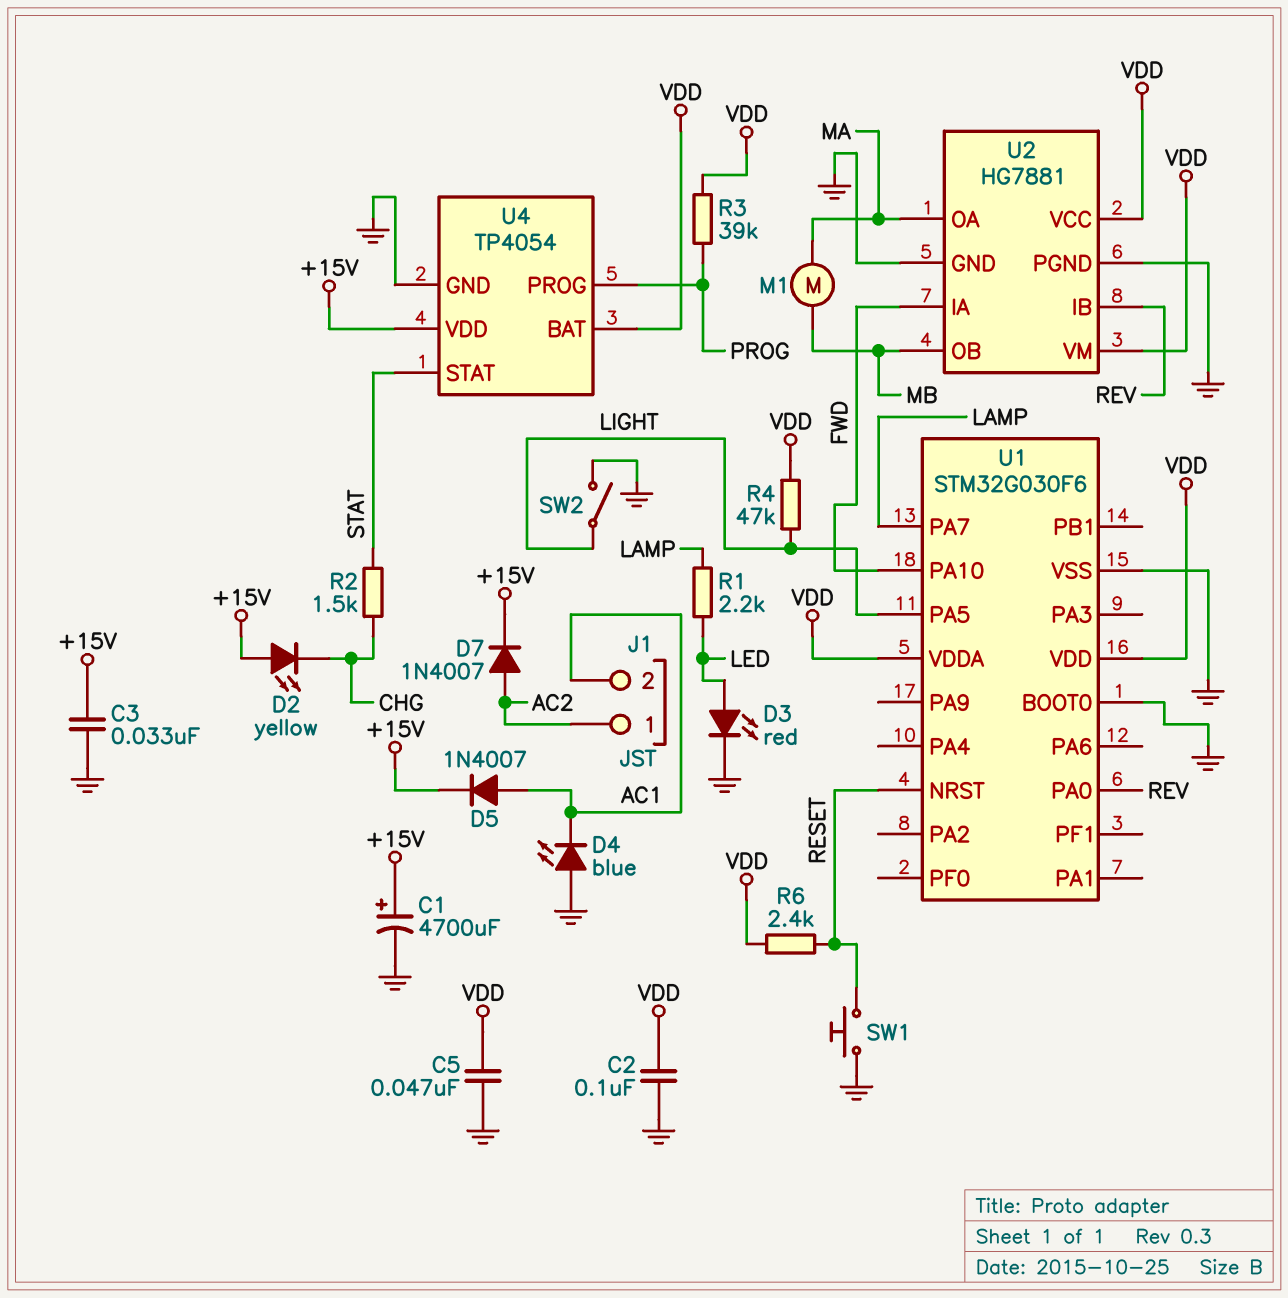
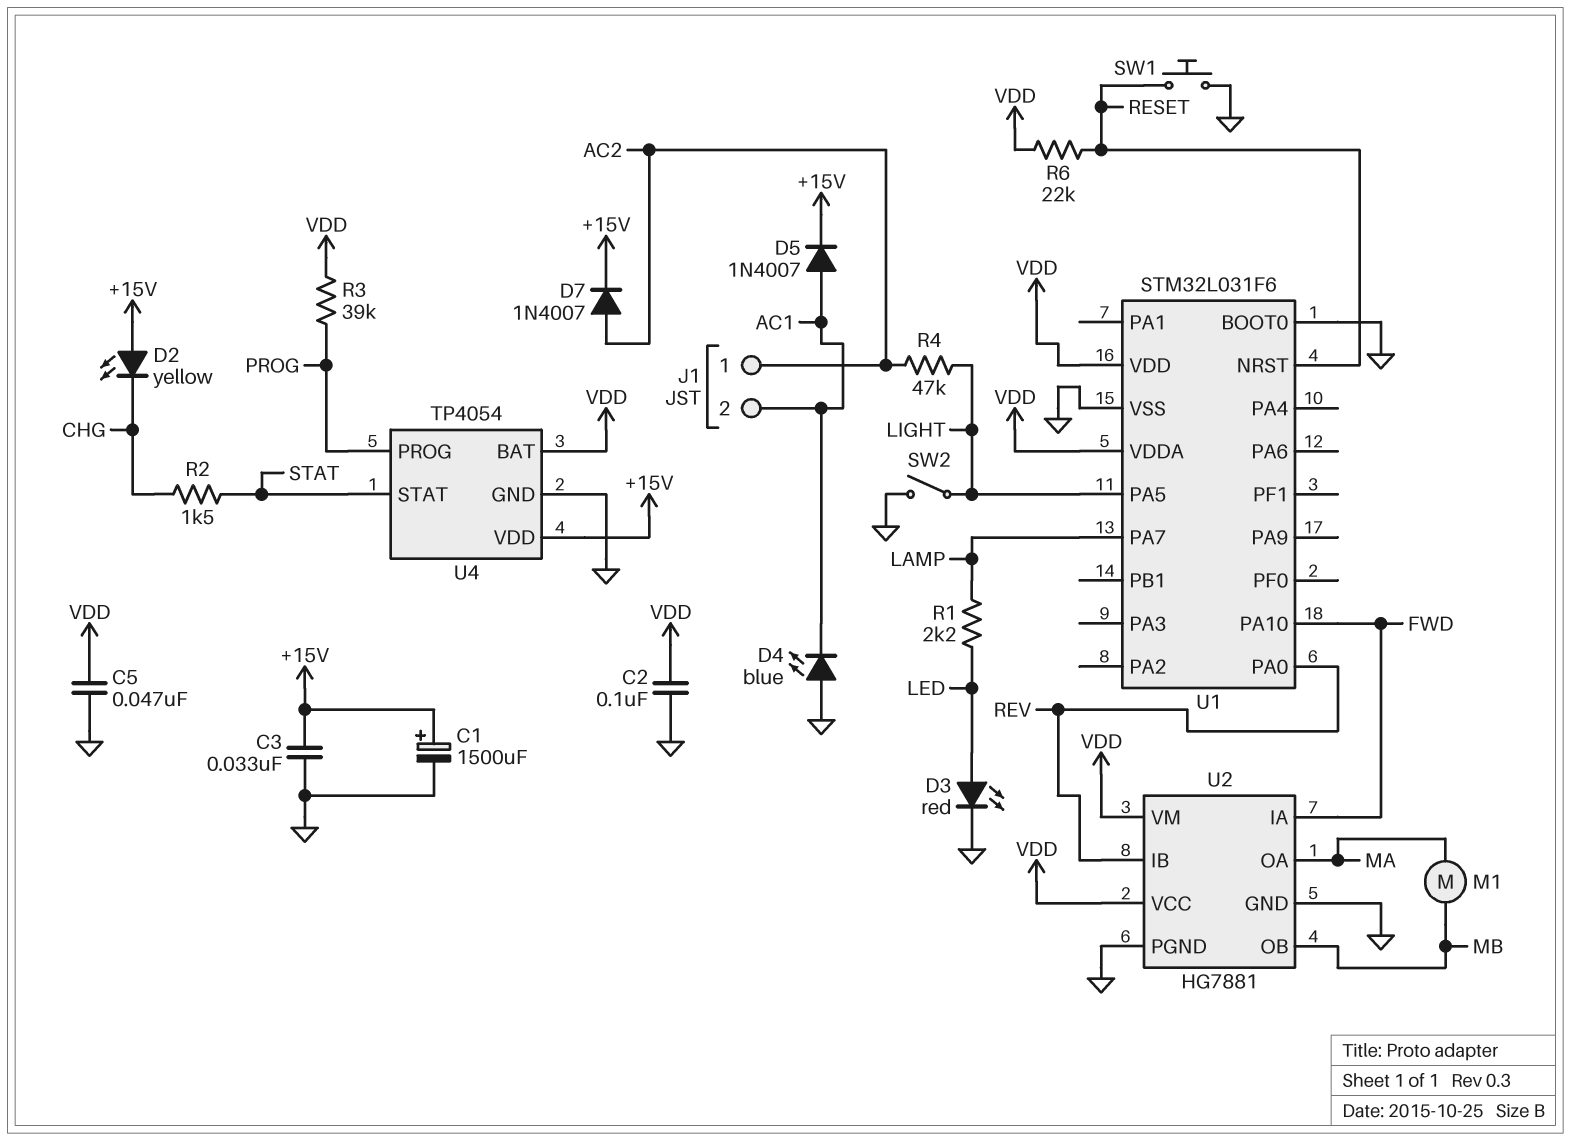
C1: 4700uF (plus +15V, minus GND) -> 1500uF (plus +15V, minus GND)
R4: 47k (LIGHT, VDD) -> 47k (AC2, LIGHT)
R6: 2.4k (RESET, VDD) -> 22k (RESET, VDD)
U1: STM32G030F6 -> STM32L031F6

